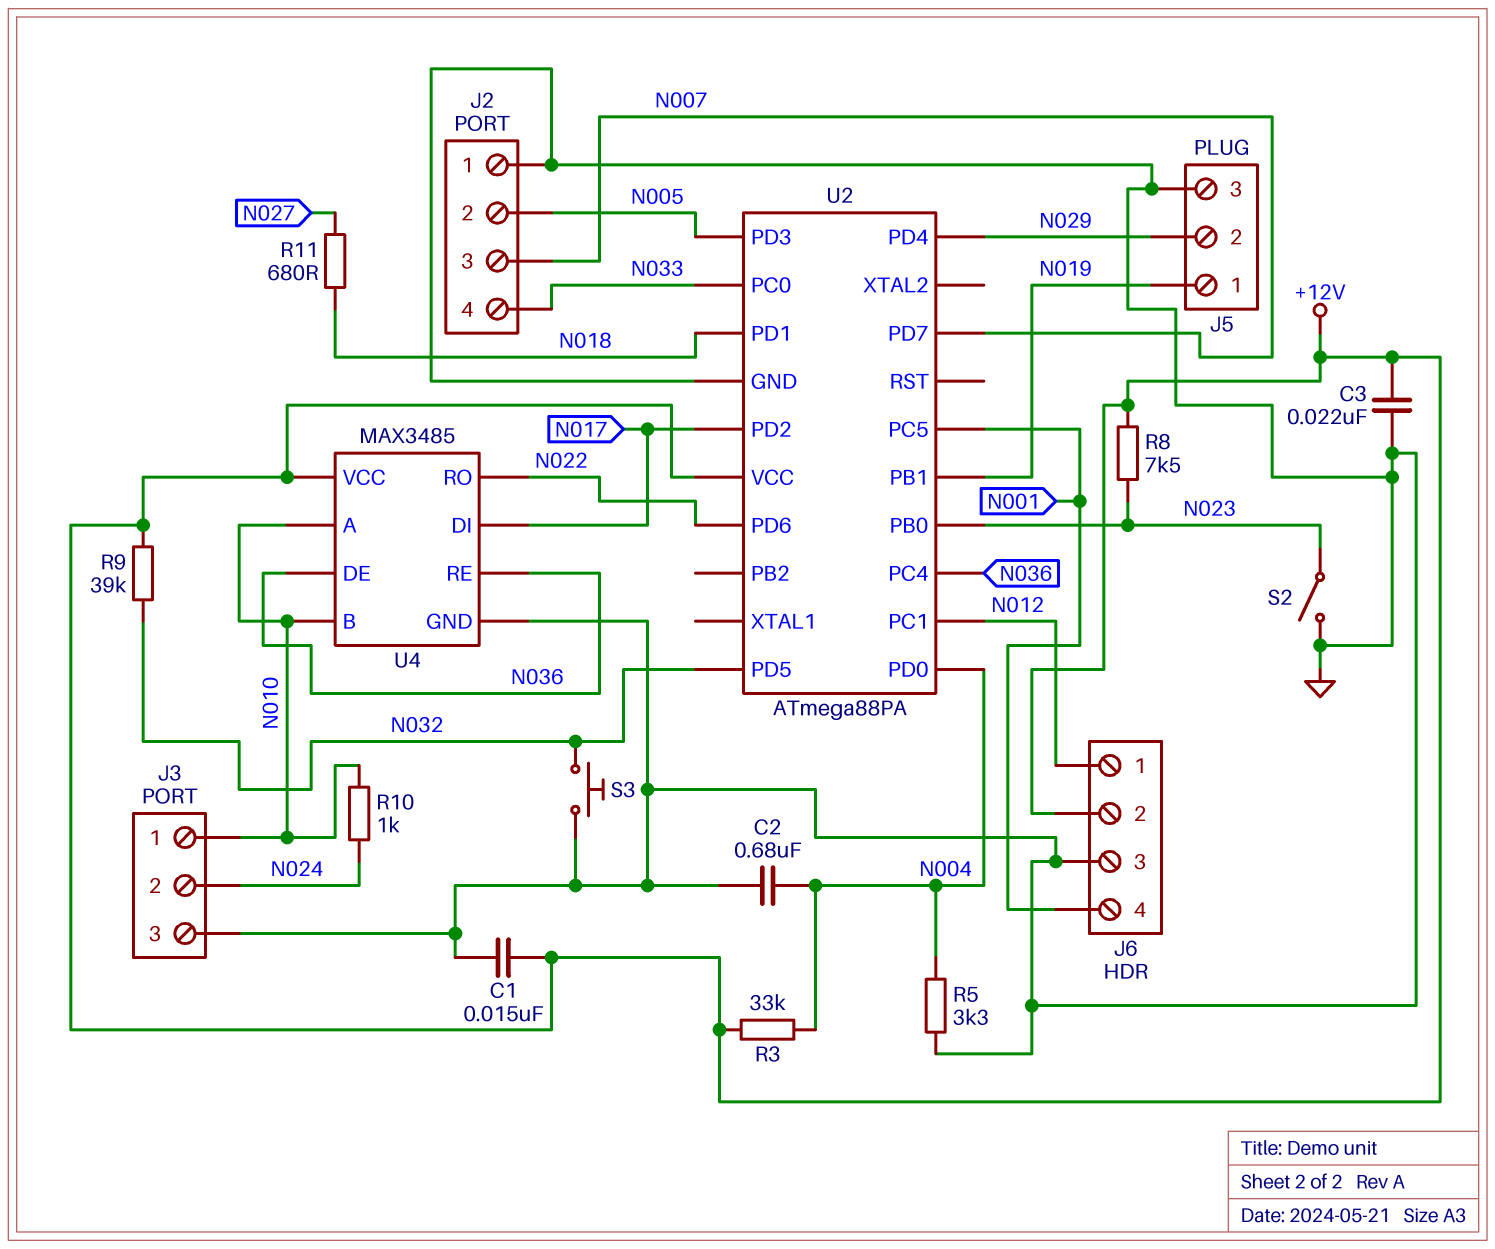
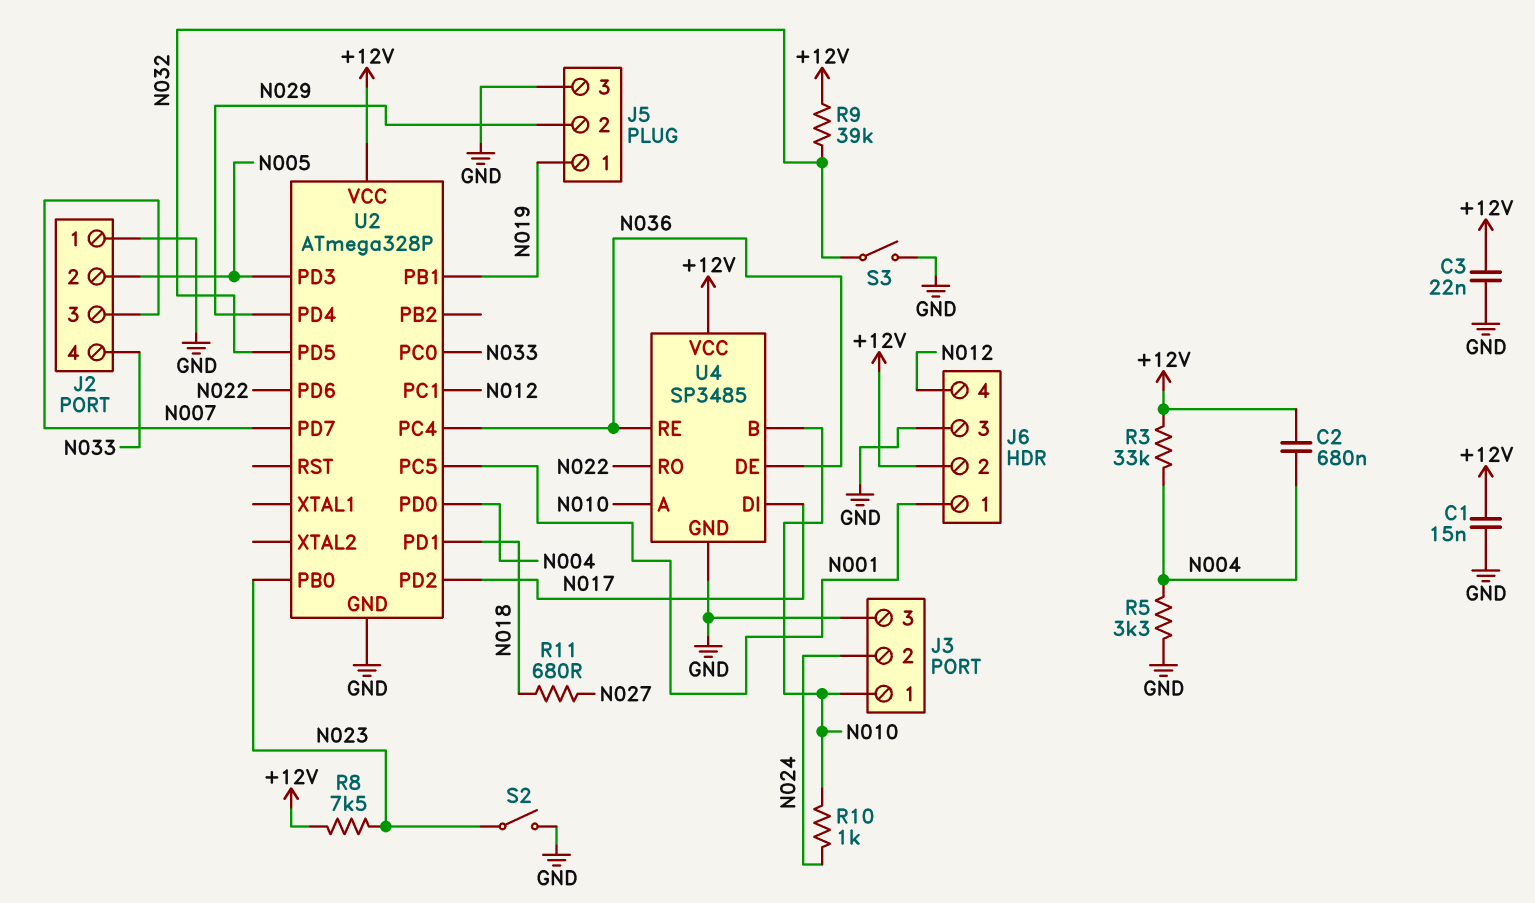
C2: 680nF (GND, N004) -> 680nF (+12V, N004)
J6 pin 1: N012 -> N001
J6 pin 4: N001 -> N012
S3: button (GND, N032) -> switch (GND, N032)
U2: ATmega88PA -> ATmega328P
U4: MAX3485 -> SP3485

